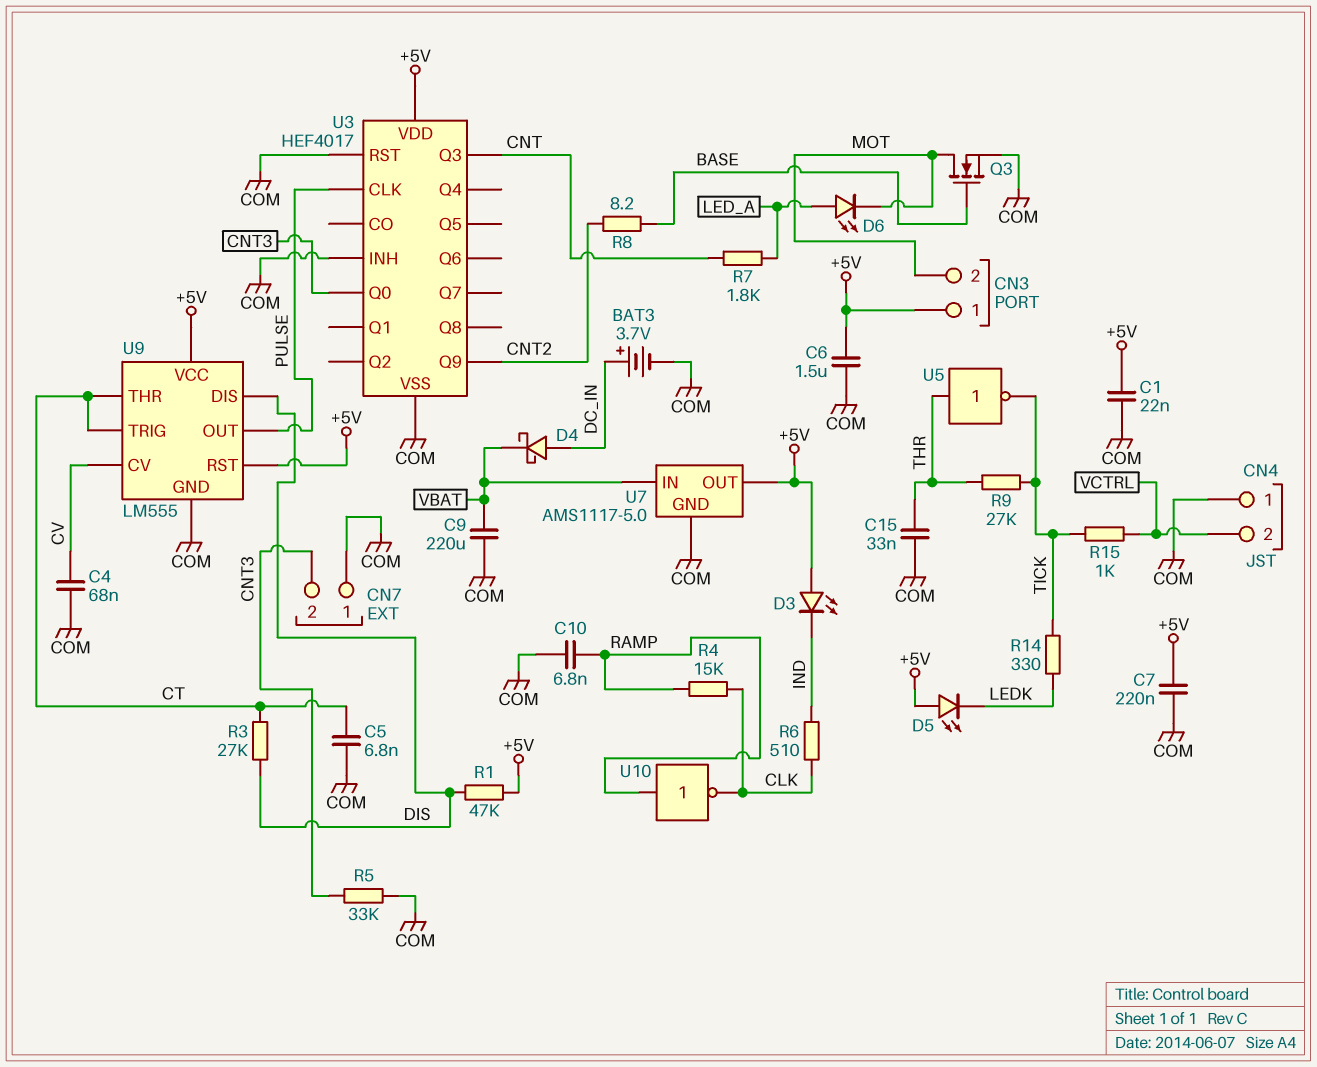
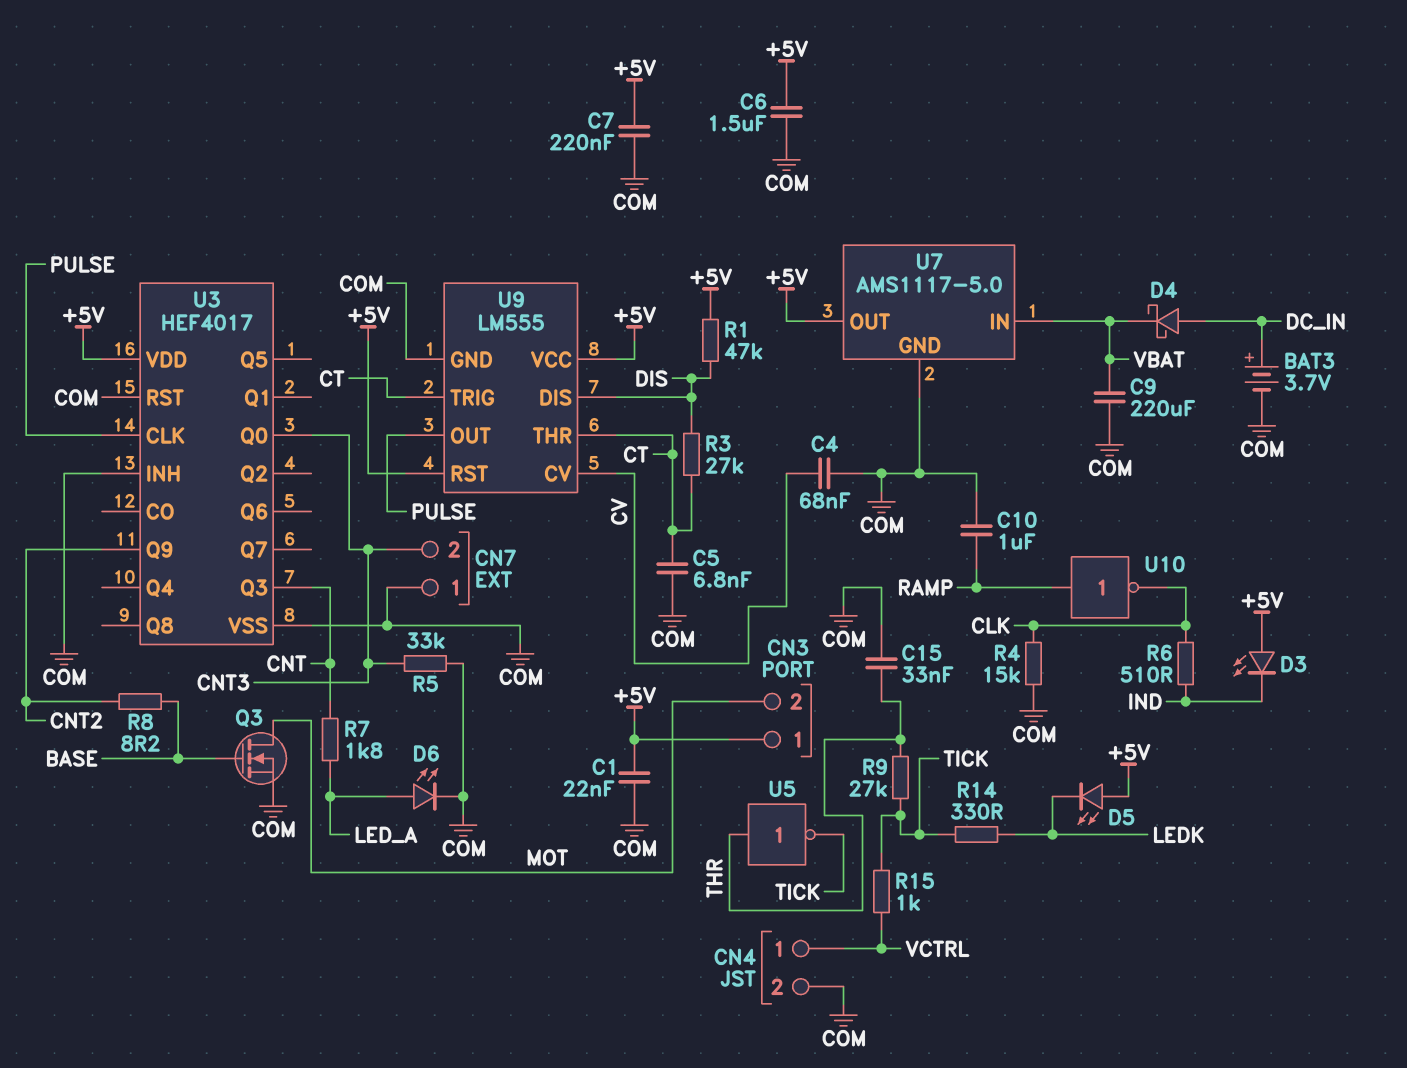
C10: 6.8nF (COM, RAMP) -> 1uF (COM, RAMP)
CN4 pin 1: COM -> VCTRL
CN4 pin 2: VCTRL -> COM
D6: LED (A LED_A, K MOT) -> LED (A LED_A, K COM)
R4: 15k (CLK, RAMP) -> 15k (CLK, COM)

